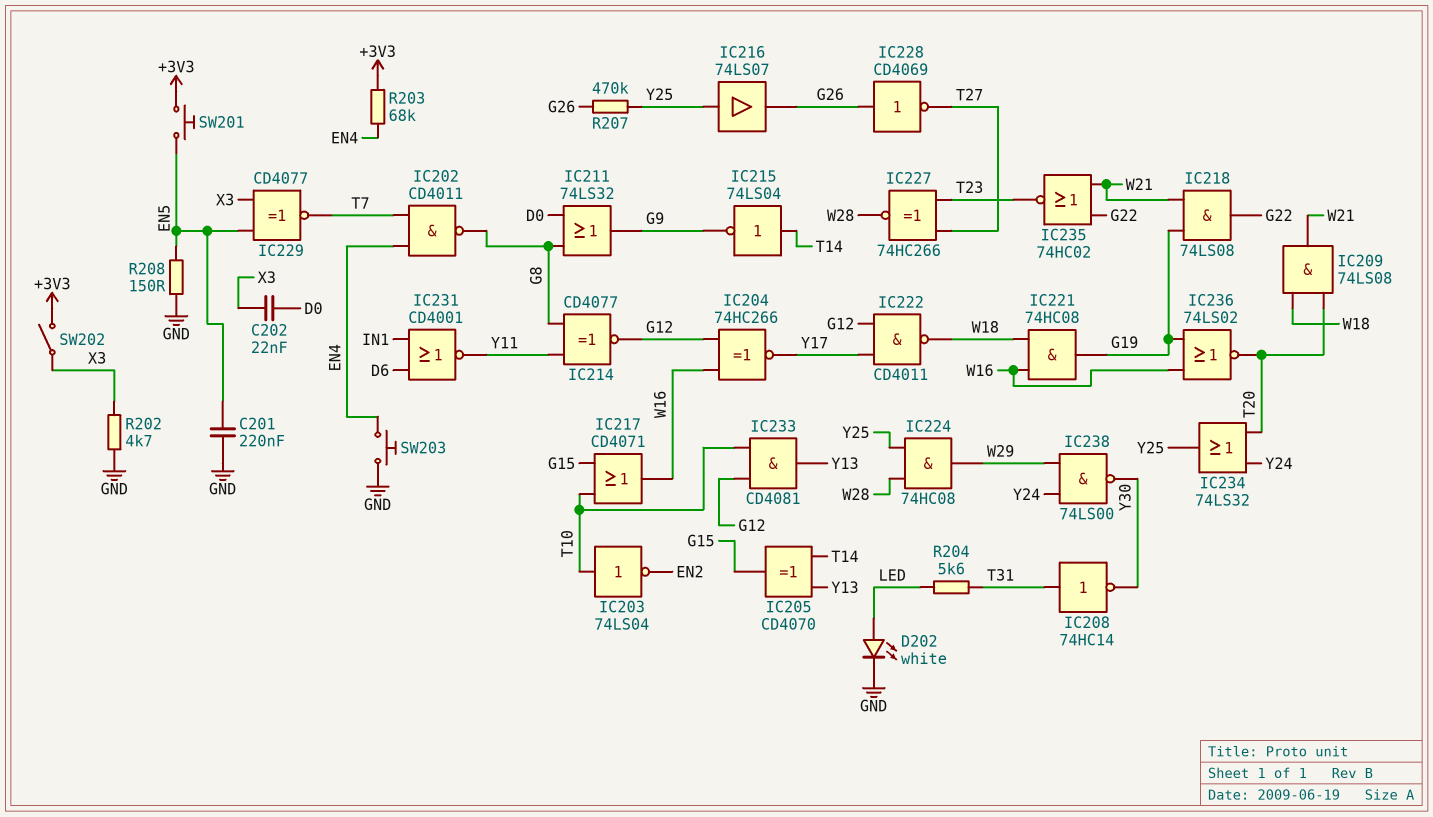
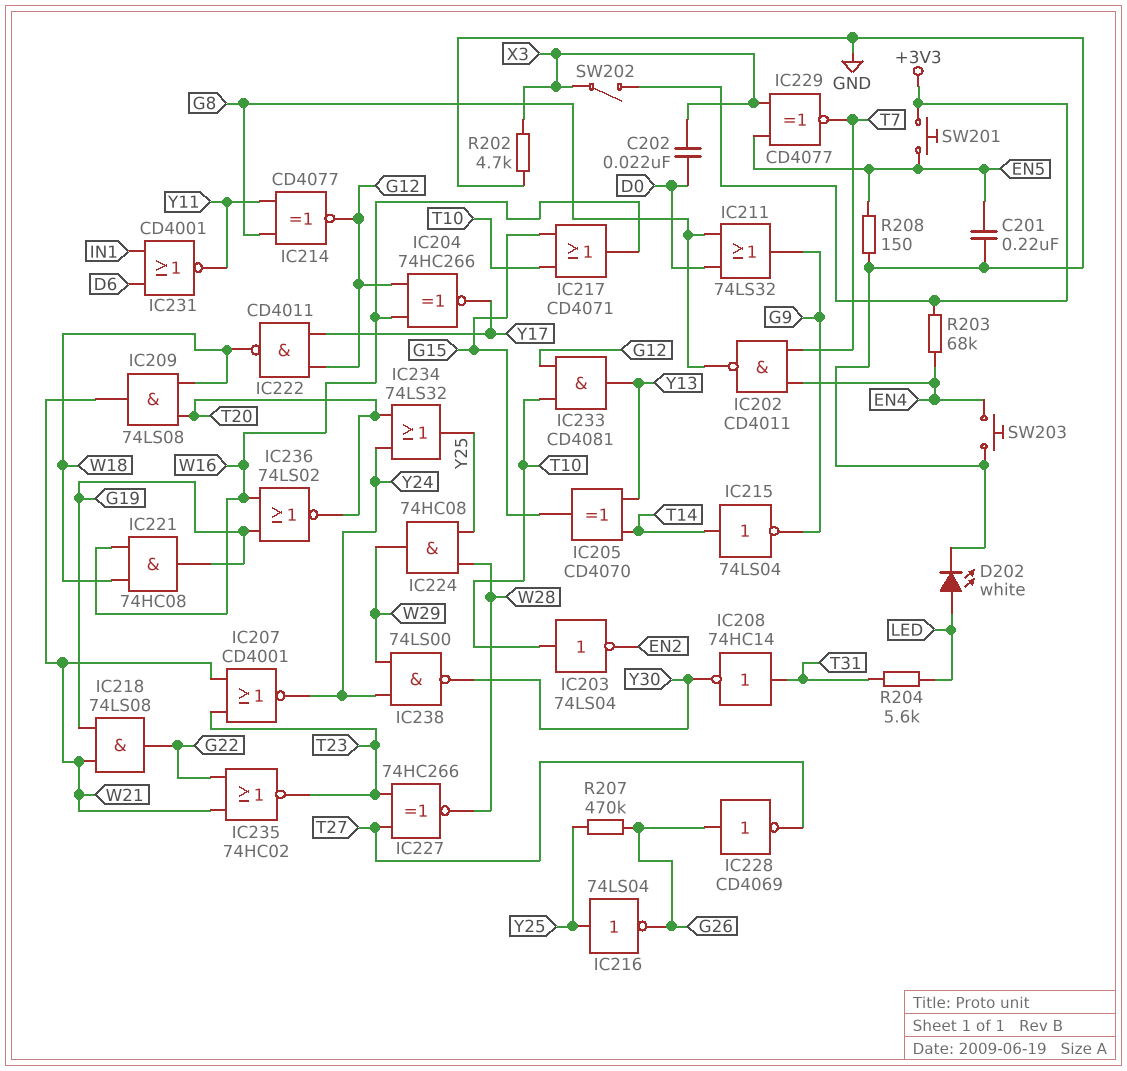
IC207: none -> NOR CD4001 (in T23, in W21, out Y24)
IC216: buffer 74LS07 (in Y25, out G26) -> NOT 74LS04 (in Y25, out G26)

